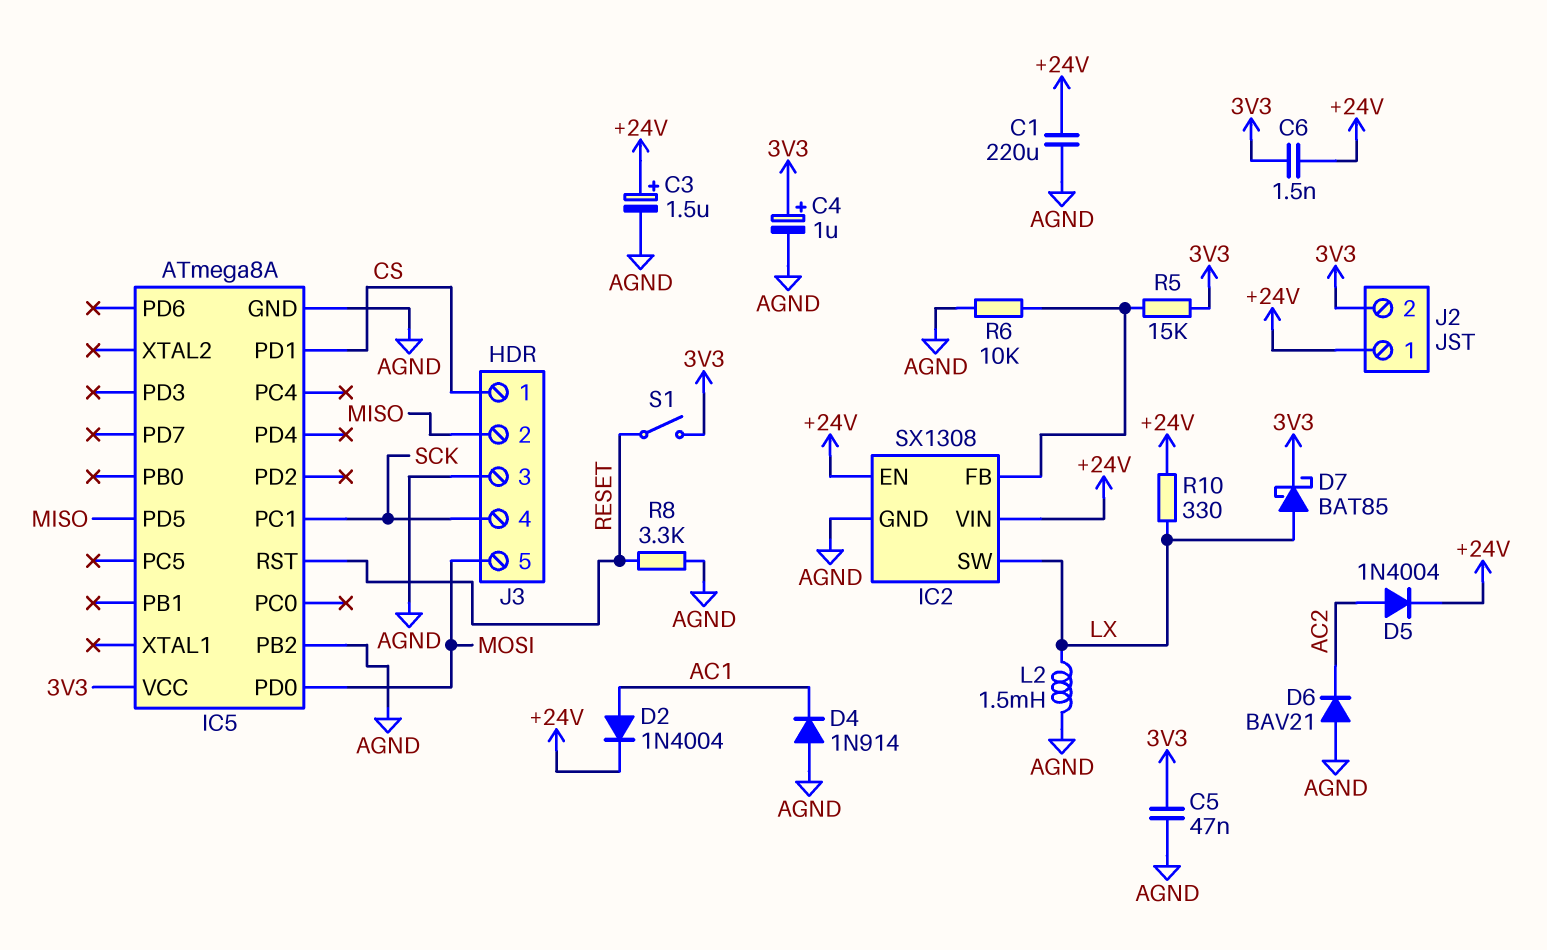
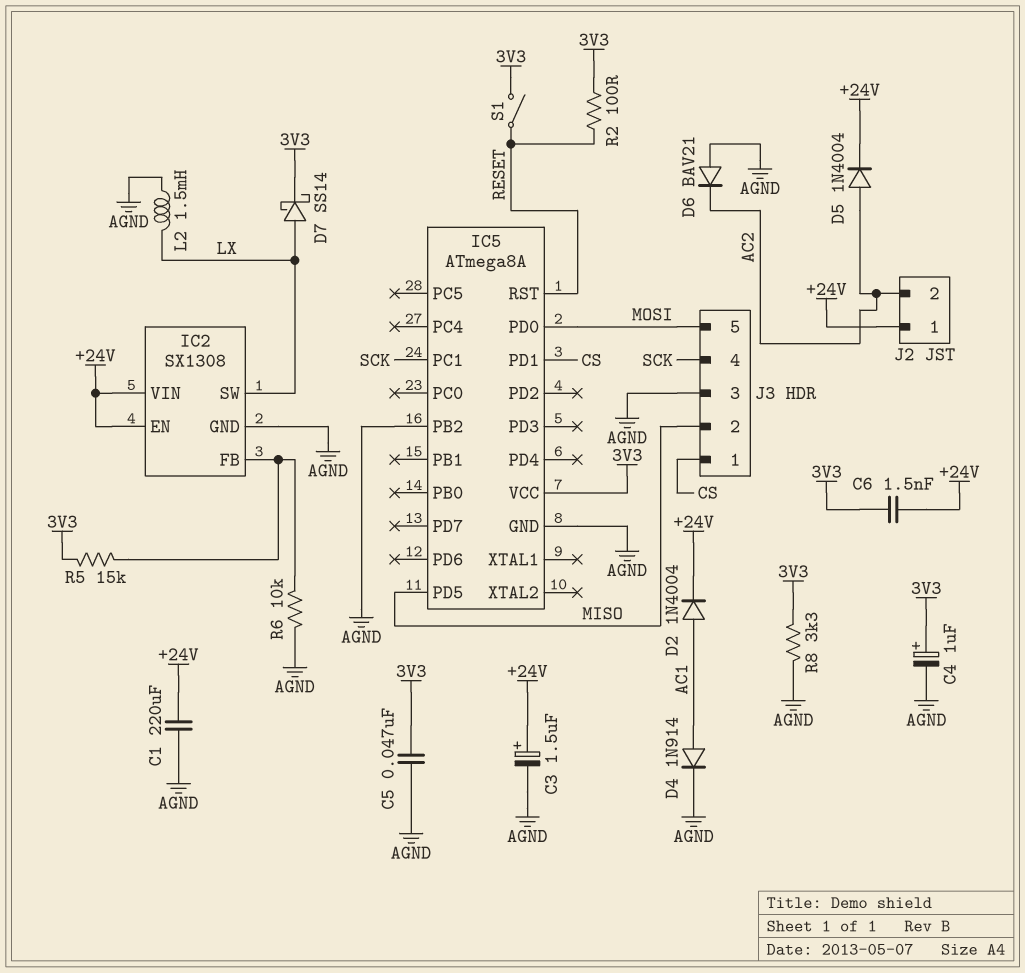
D4: diode 1N914 (A AGND, K AC1) -> diode 1N914 (A AC1, K AGND)
D7: schottky BAT85 (A LX, K 3V3) -> schottky SS14 (A LX, K 3V3)
J2 pin 2: 3V3 -> AC2
R2: none -> 100 (3V3, RESET)
R8: 3.3k (AGND, RESET) -> 3.3k (3V3, AGND)
R10: 330 (+24V, LX) -> none

